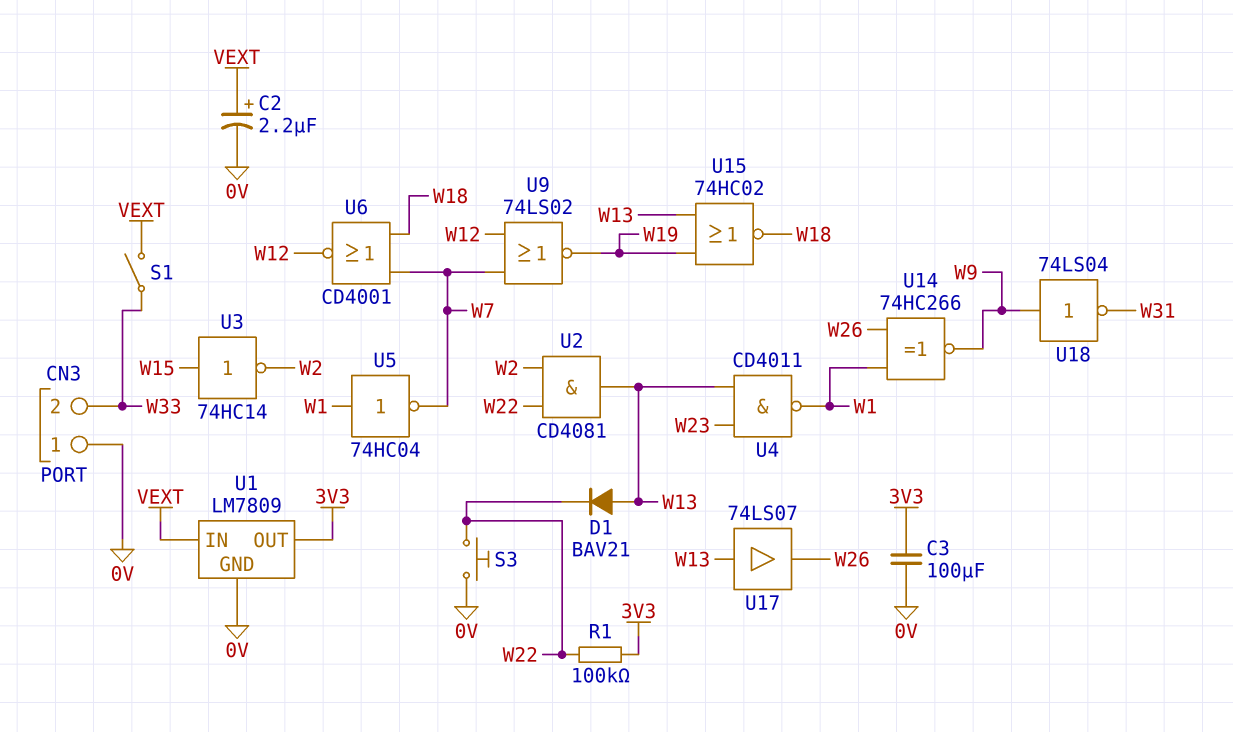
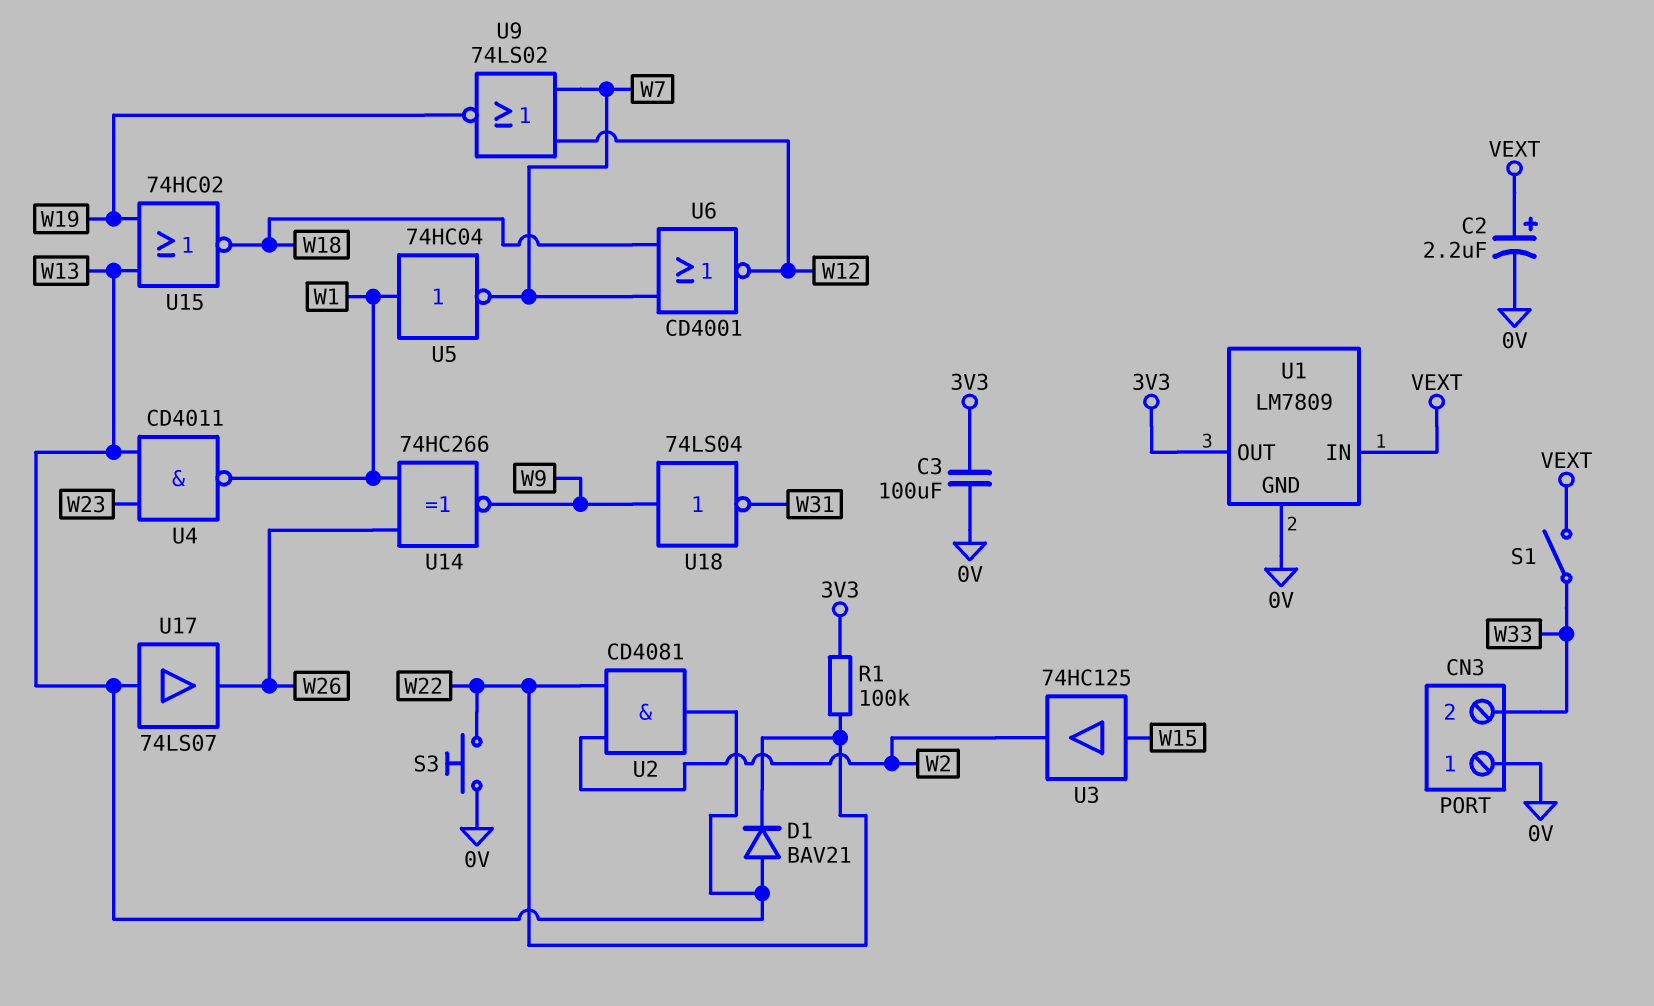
U3: NOT 74HC14 (in W15, out W2) -> buffer 74HC125 (in W15, out W2)

